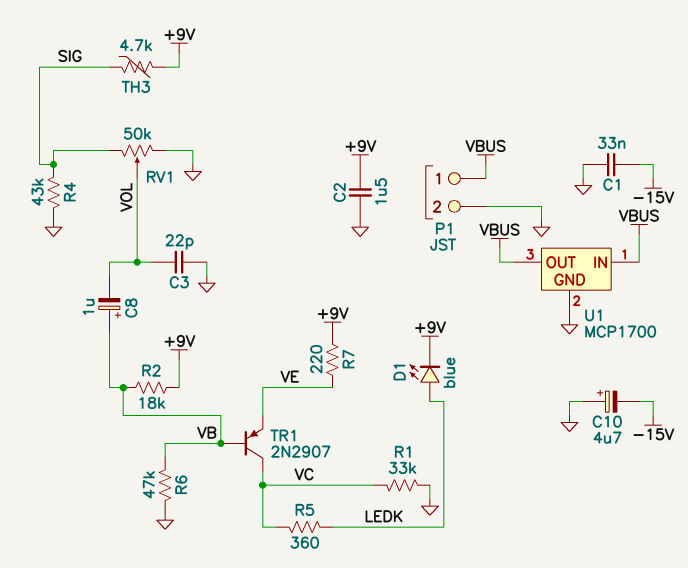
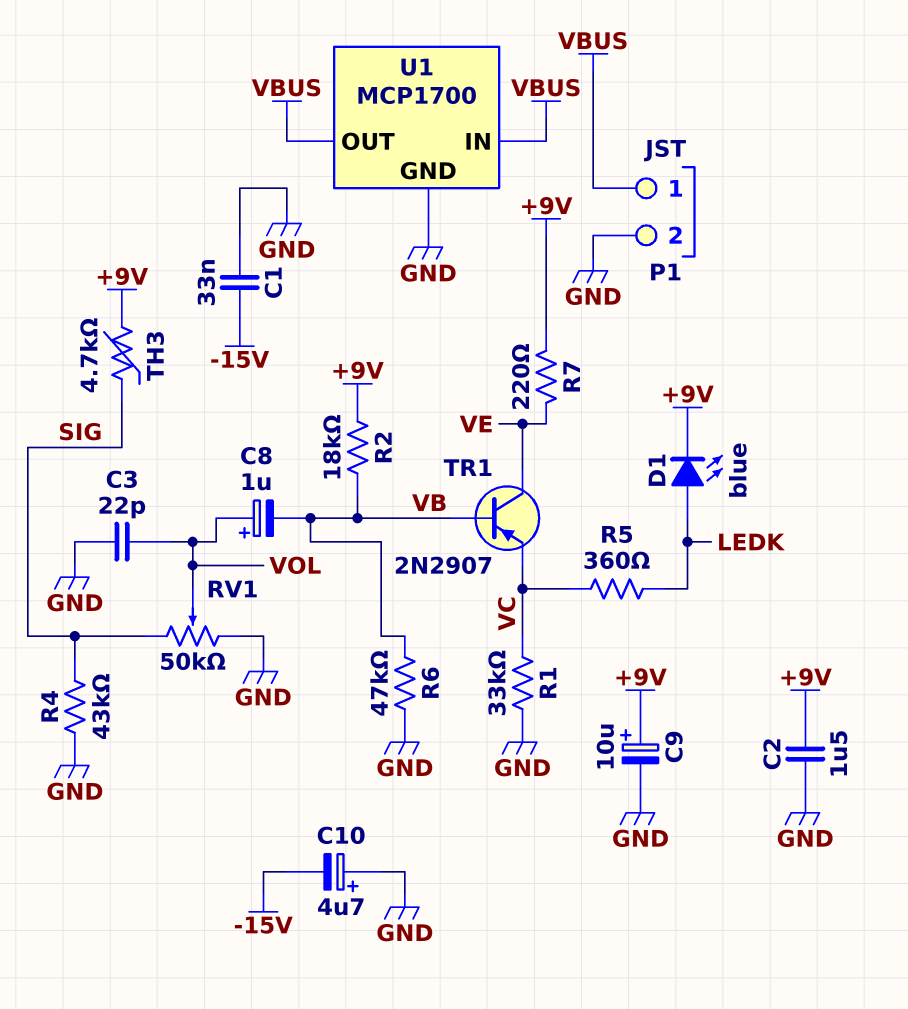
C8: 1uF (plus VB, minus VOL) -> 1uF (plus VOL, minus VB)
C9: none -> 10uF (plus +9V, minus GND)
TR1: PNP 2N2907 (B VB, C VC, E VE) -> PNP 2N2907 (B VB, C VE, E VC)

